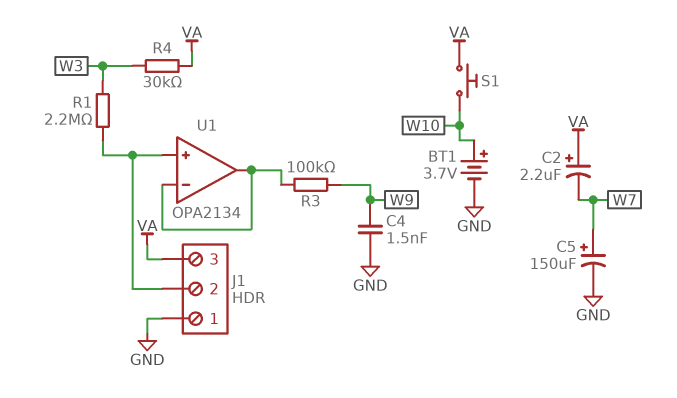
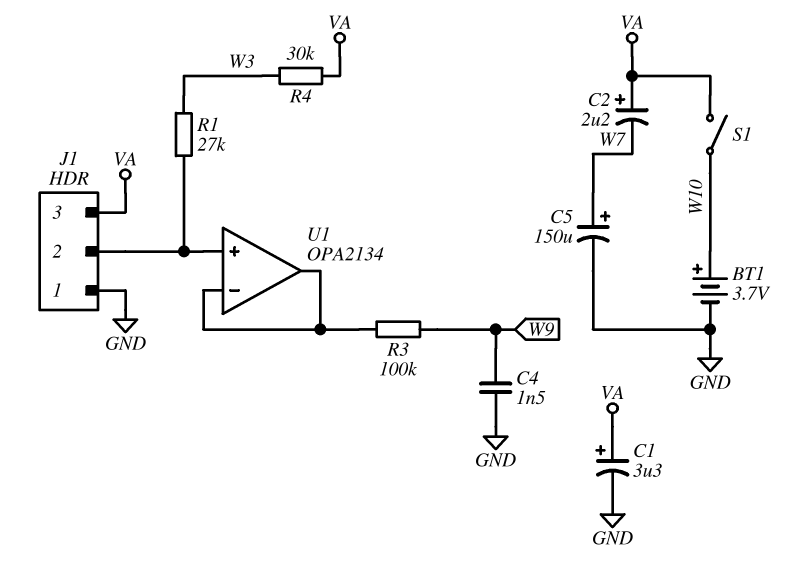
C1: none -> 3.3uF (plus VA, minus GND)
R1: 2.2M (J1/2, W3) -> 27k (J1/2, W3)
S1: button (VA, W10) -> switch (VA, W10)

